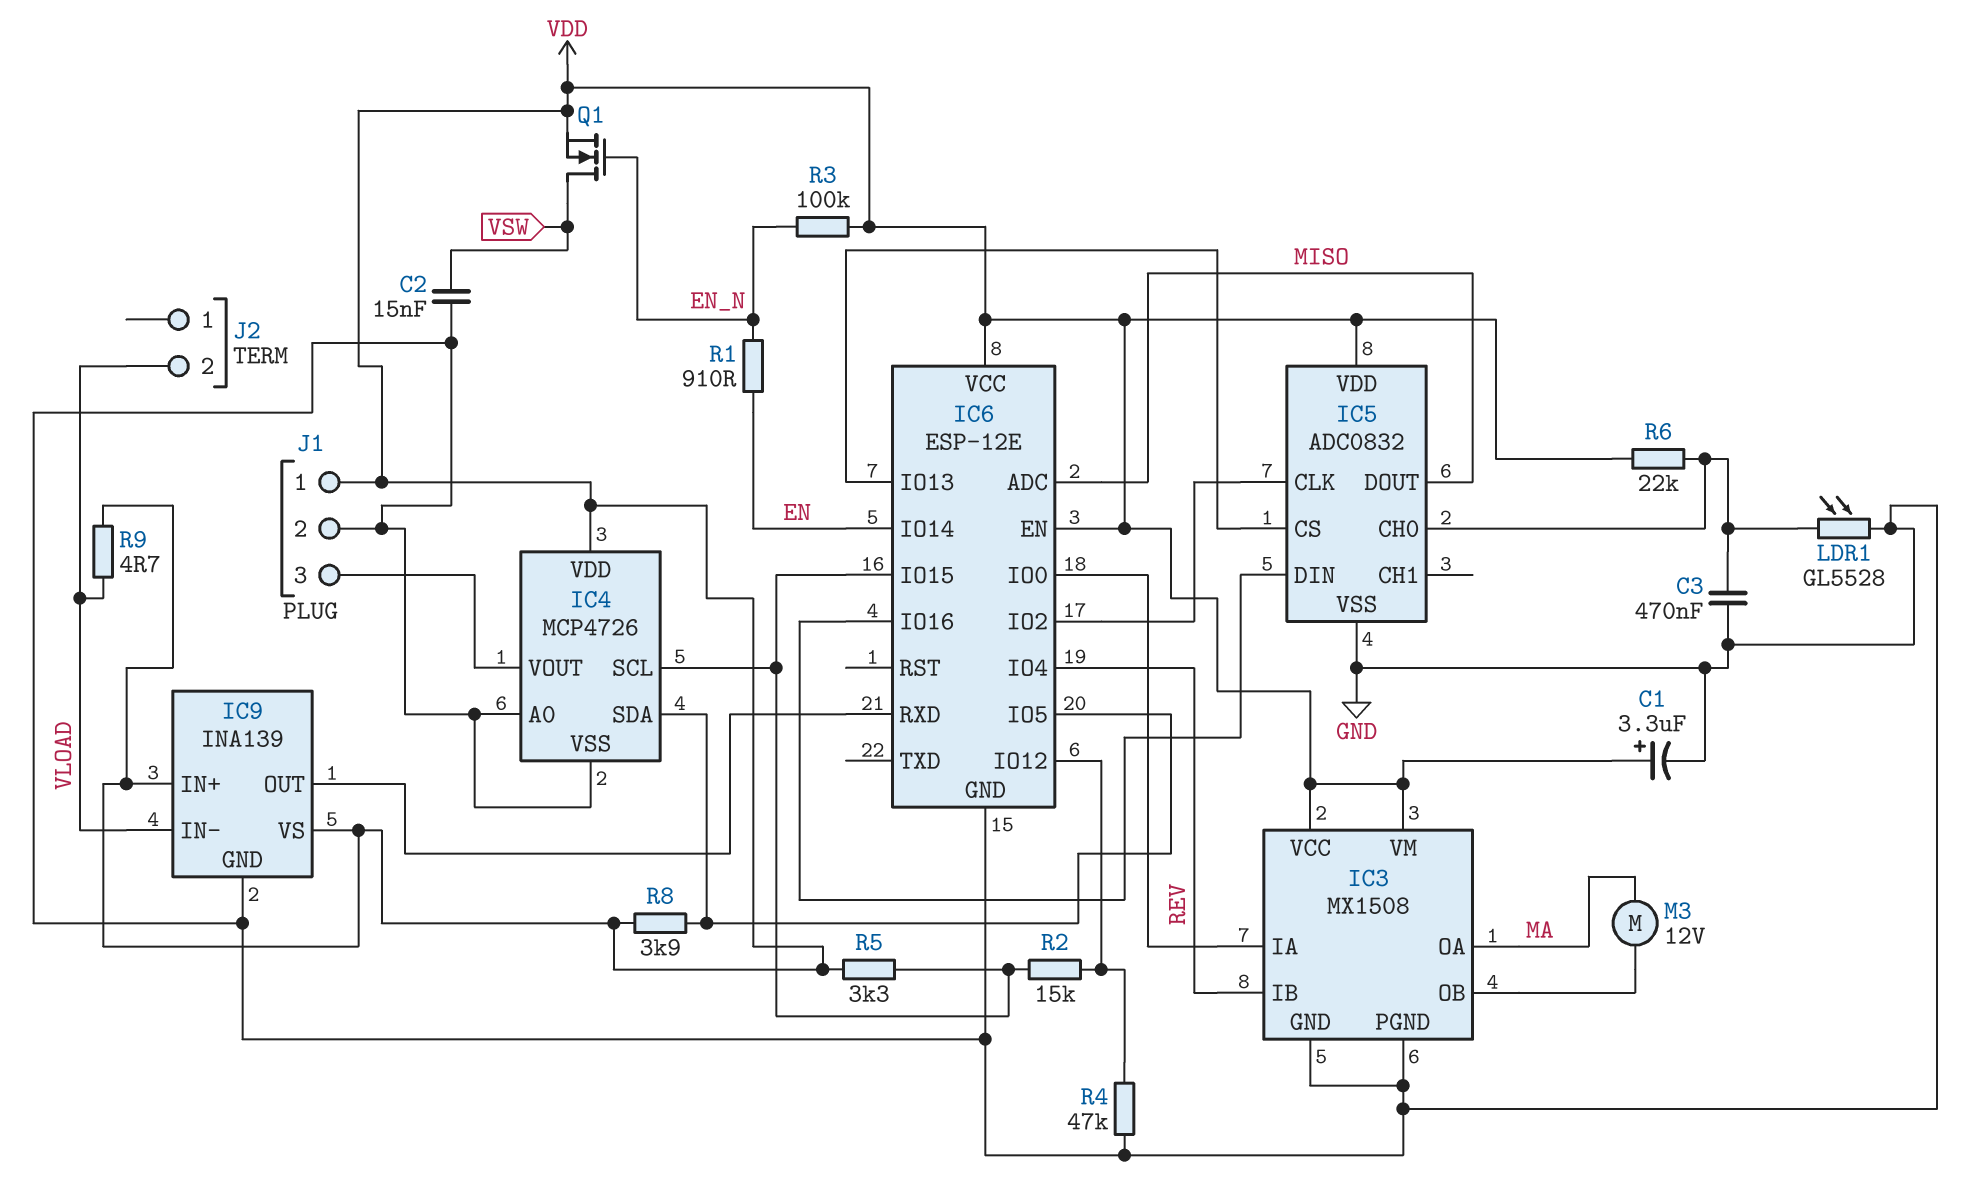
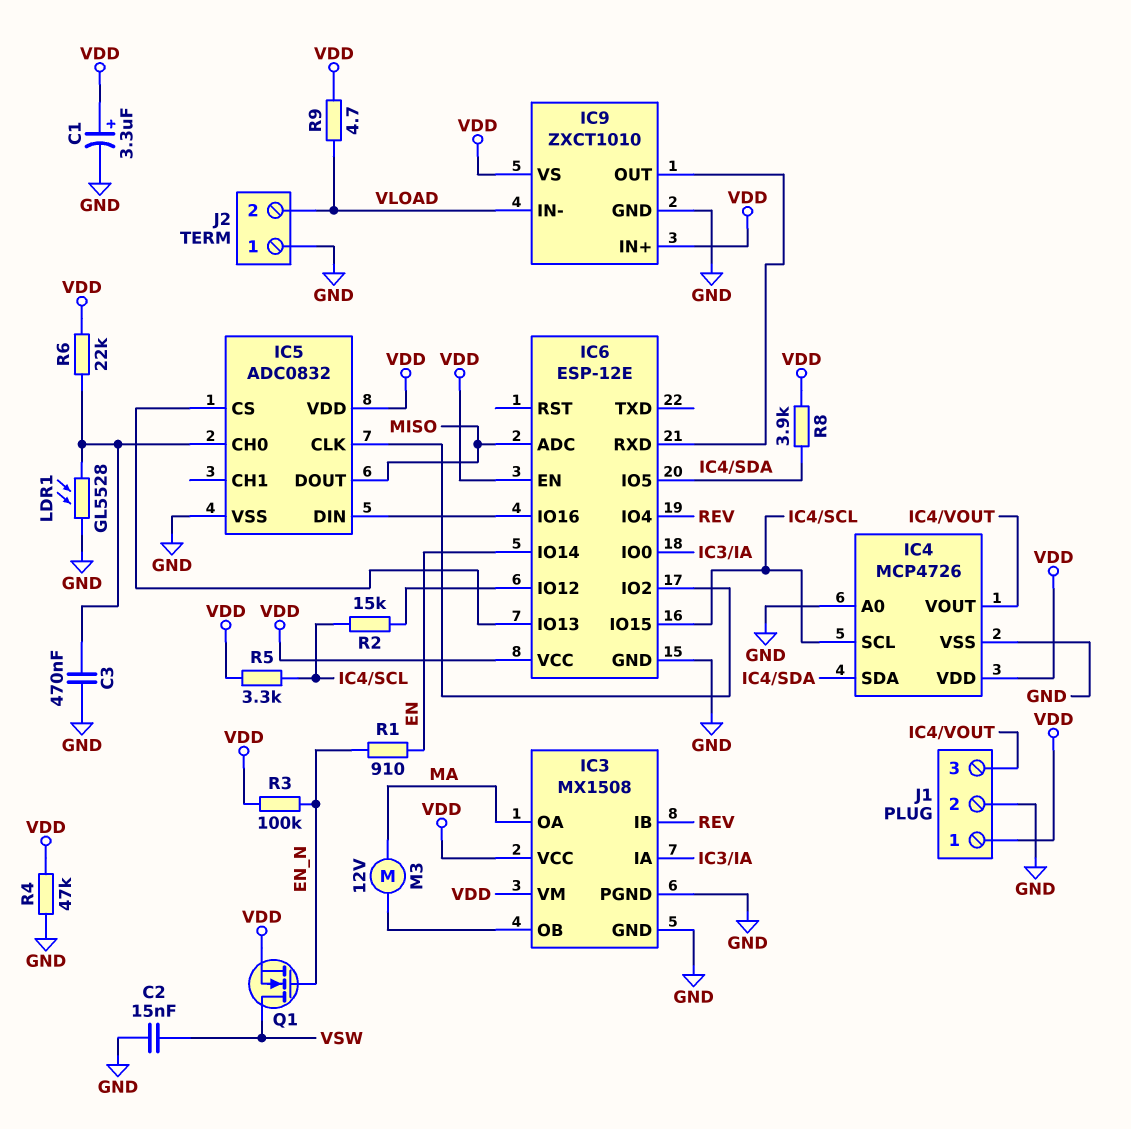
IC9: INA139 -> ZXCT1010
J2 pin 1: none -> GND
R4: 47k (GND, IC6/IO12) -> 47k (GND, VDD)

